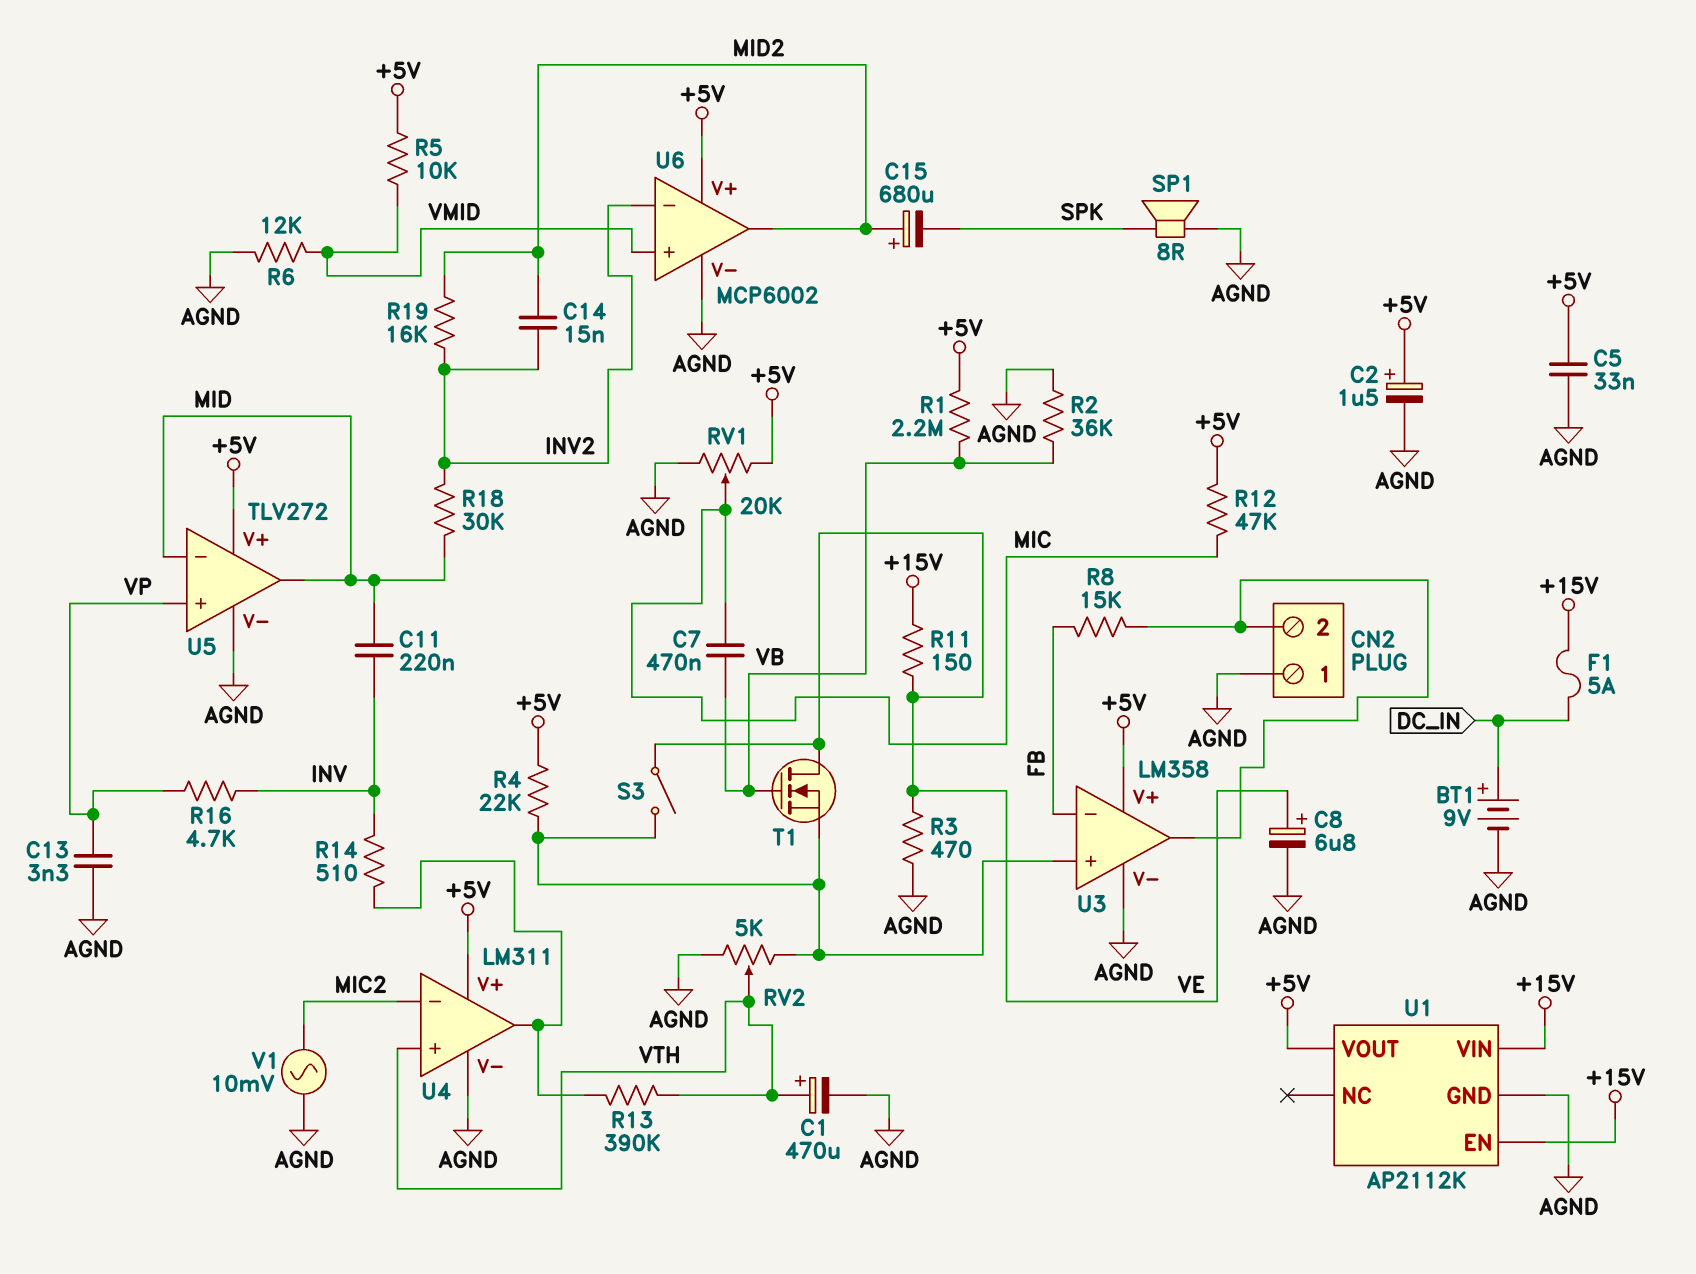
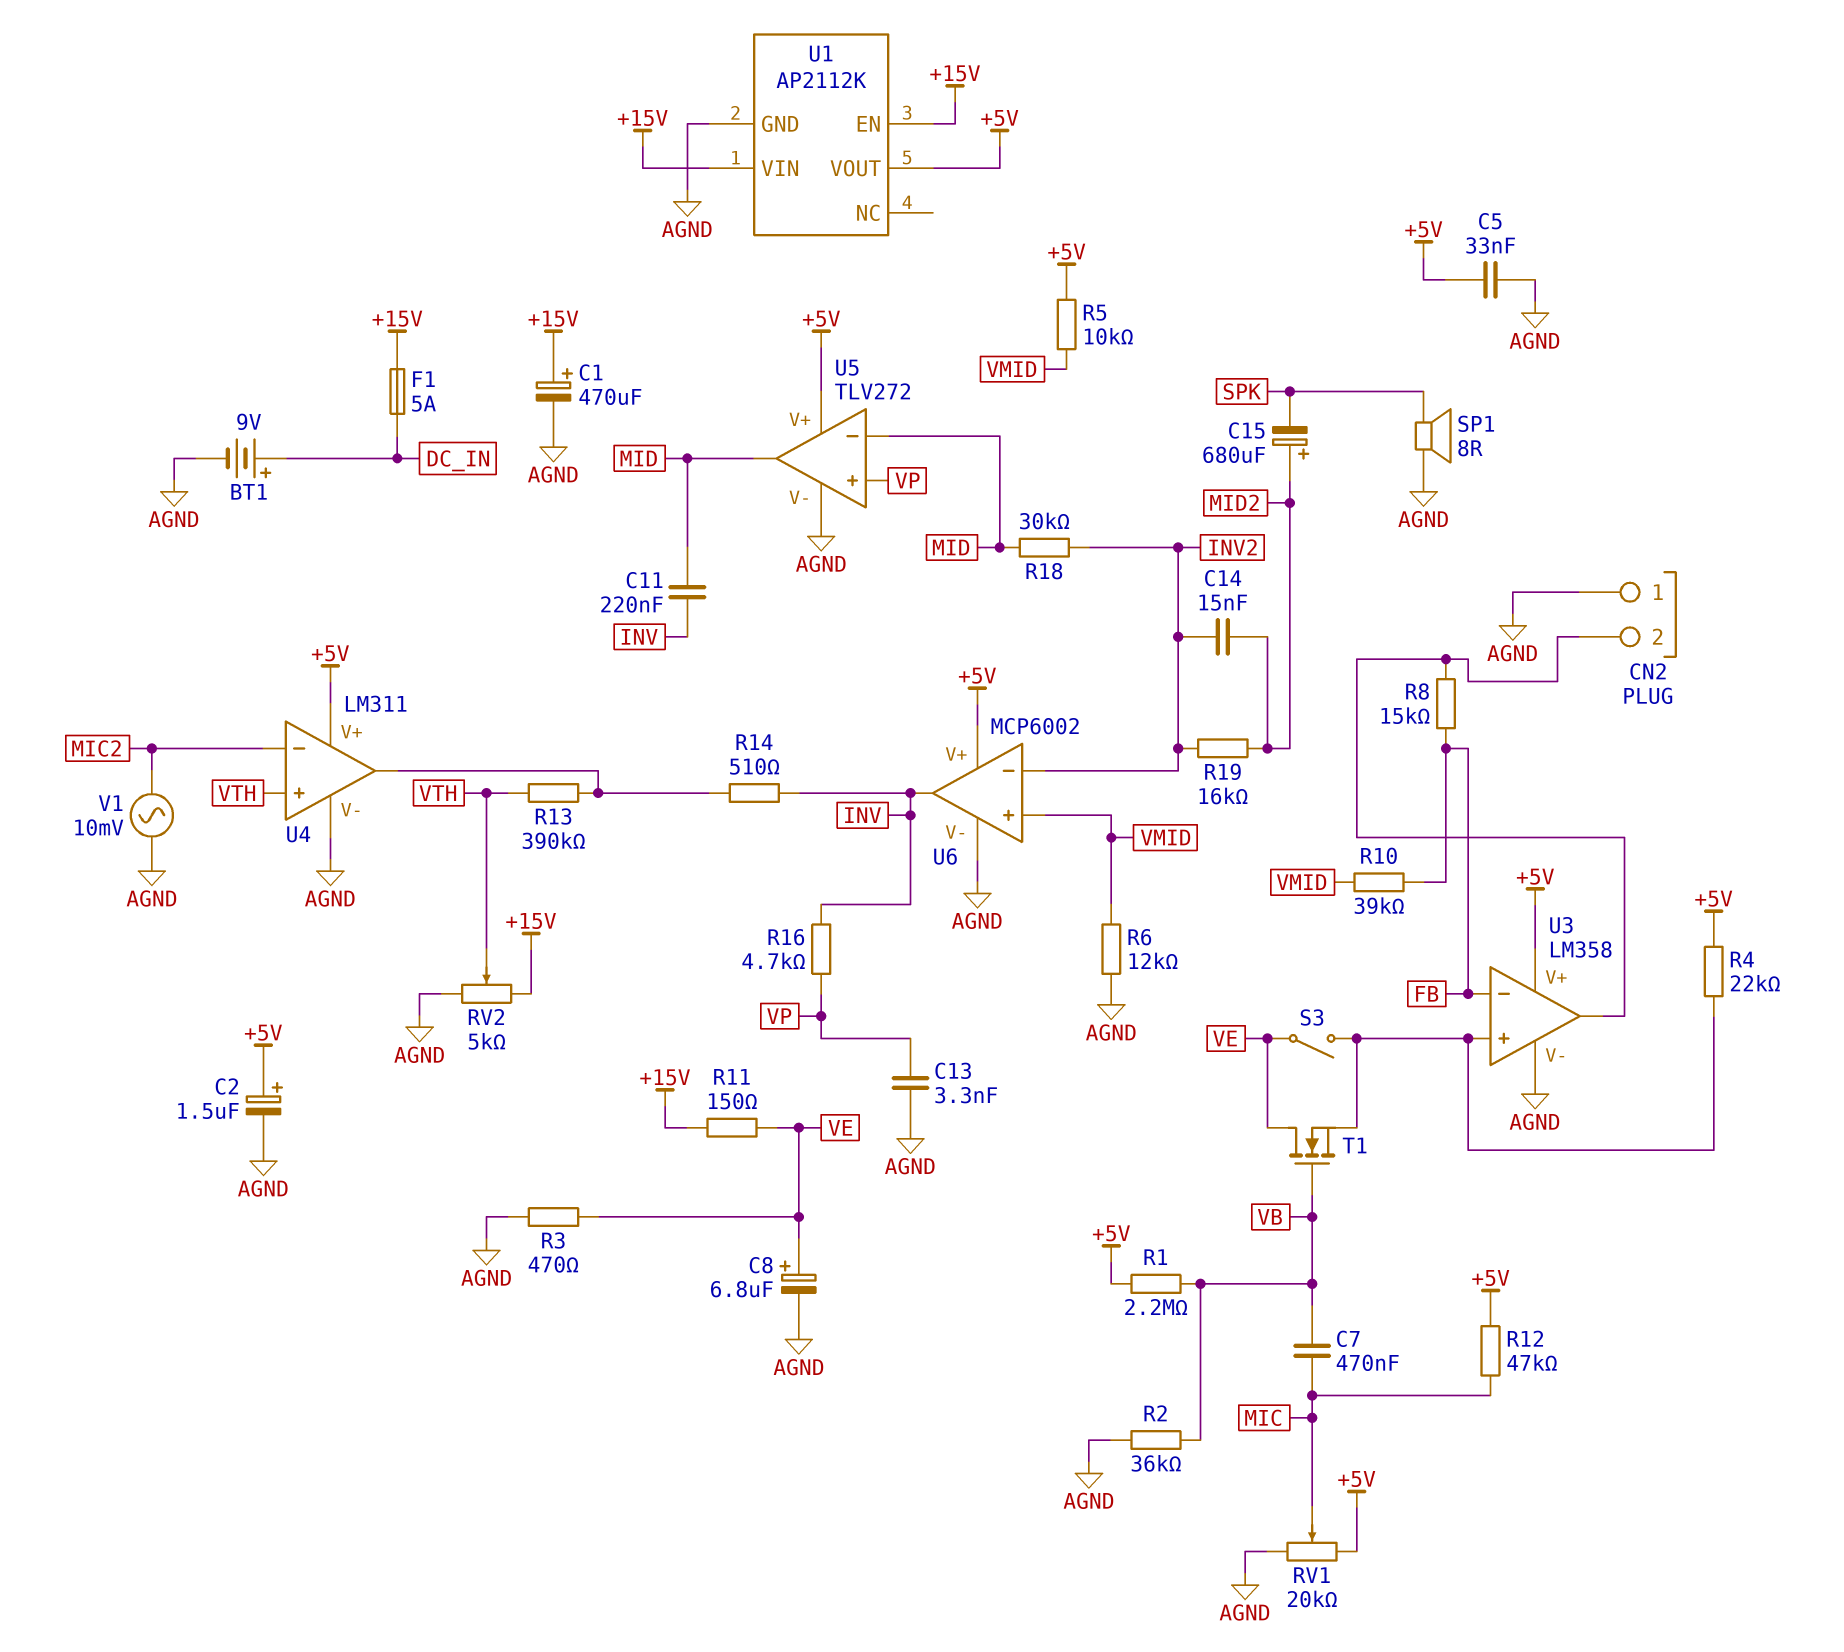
C1: 470uF (plus VTH, minus AGND) -> 470uF (plus +15V, minus AGND)
R10: none -> 39k (FB, VMID)
RV2: 5k (AGND, U3/in+, wiper VTH) -> 5k (+15V, AGND, wiper VTH)
U6 pin out: MID2 -> INV

